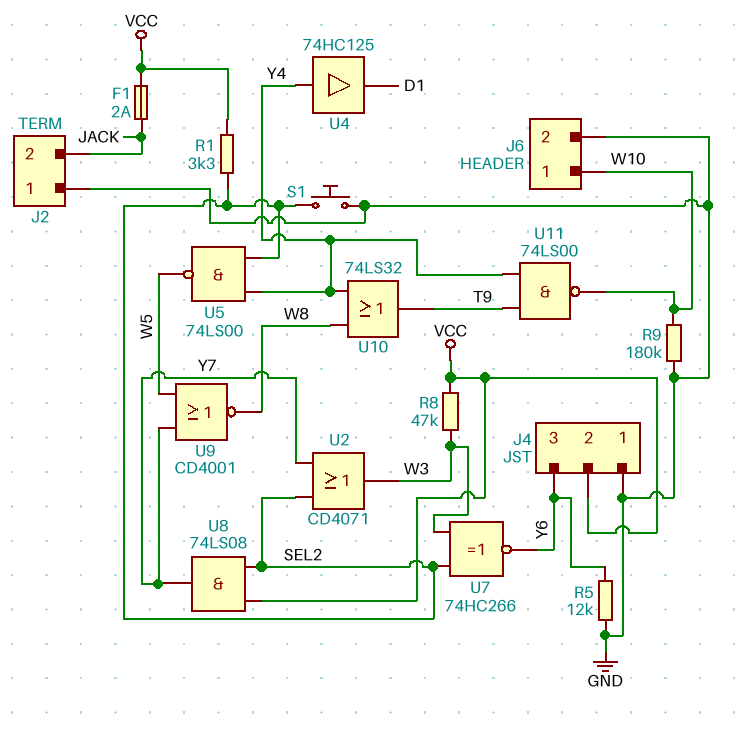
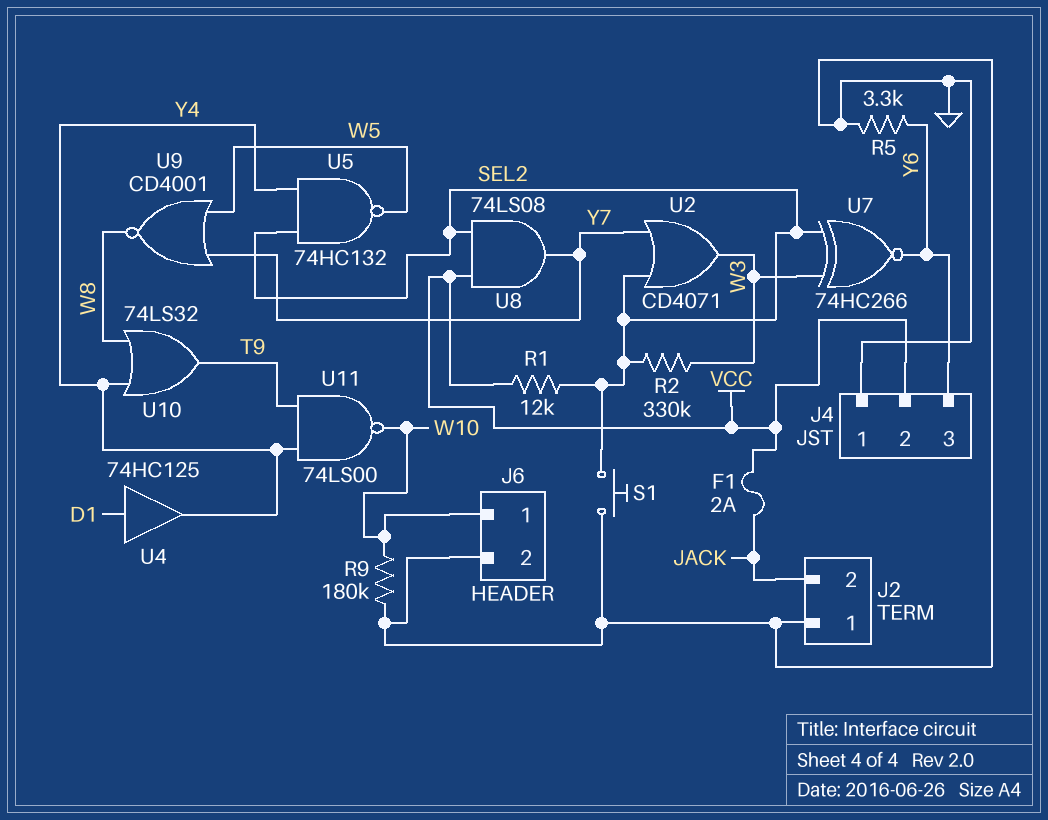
R1: 3.3k (SEL2, VCC) -> 12k (SEL2, VCC)
R2: none -> 330k (SEL2, W3)
R5: 12k (GND, Y6) -> 3.3k (GND, Y6)
R8: 47k (VCC, W3) -> none
U4: buffer 74HC125 (in Y4, out D1) -> buffer 74HC125 (in D1, out Y4)
U5: NAND 74LS00 (in SEL2, in Y4, out W5) -> NAND 74HC132 (in SEL2, in Y4, out W5)

